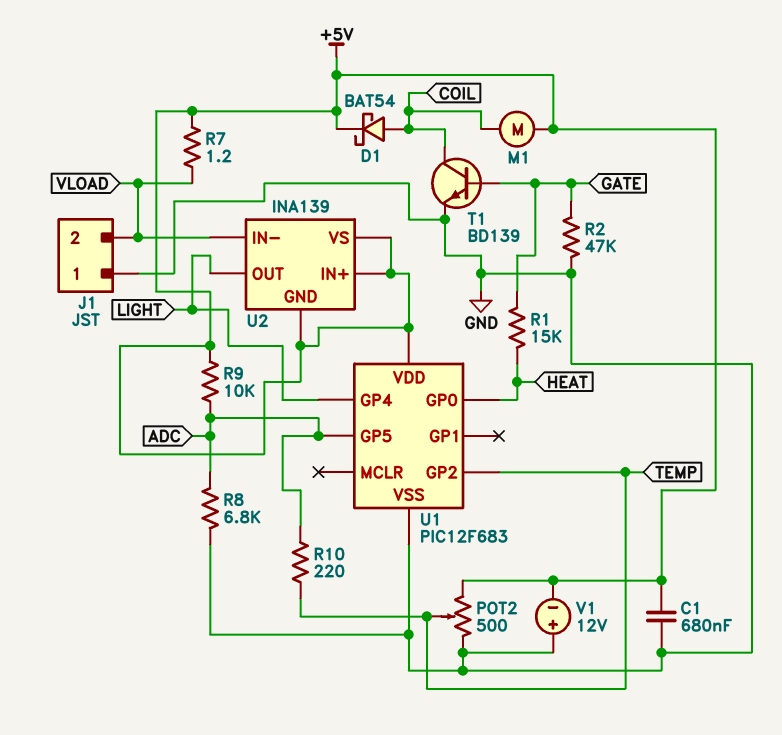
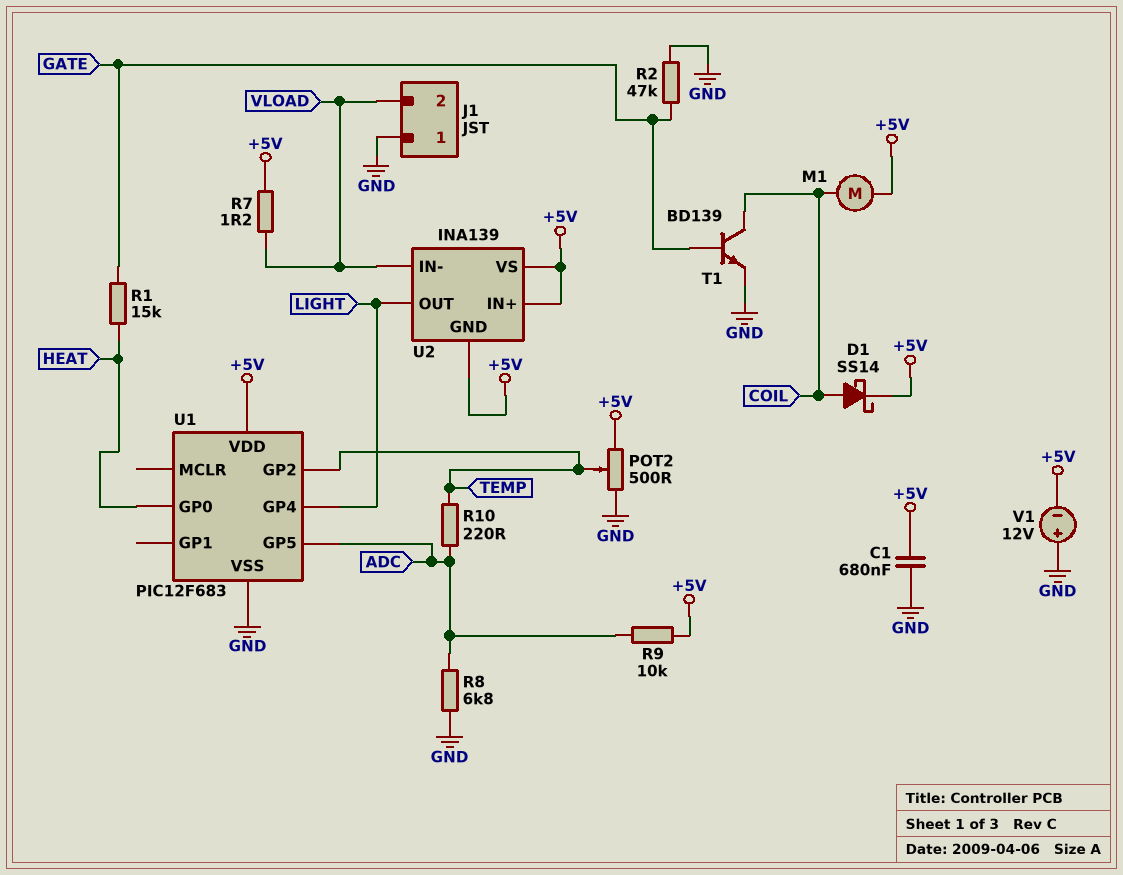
D1: schottky BAT54 (A COIL, K +5V) -> schottky SS14 (A COIL, K +5V)

